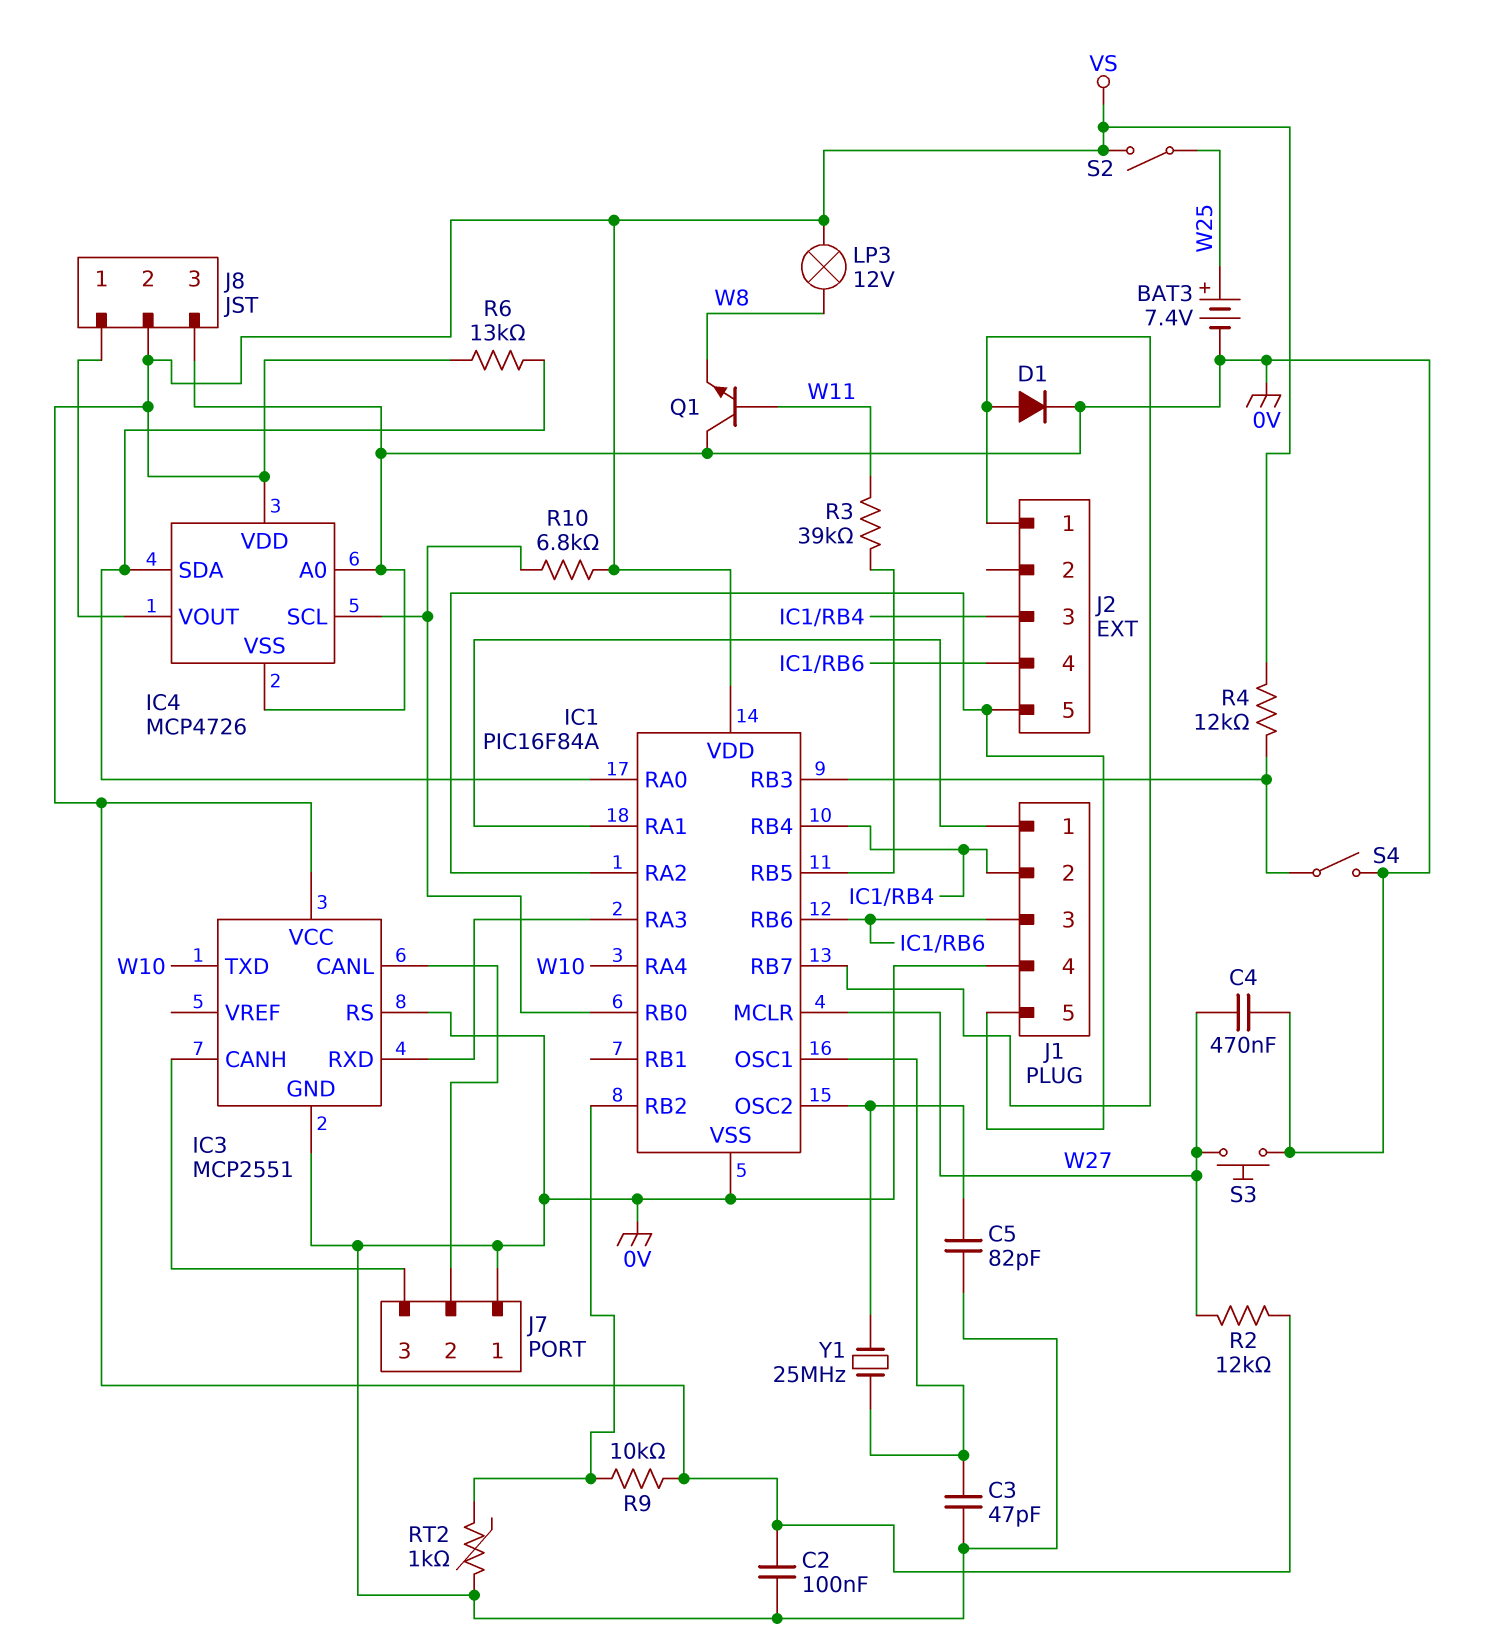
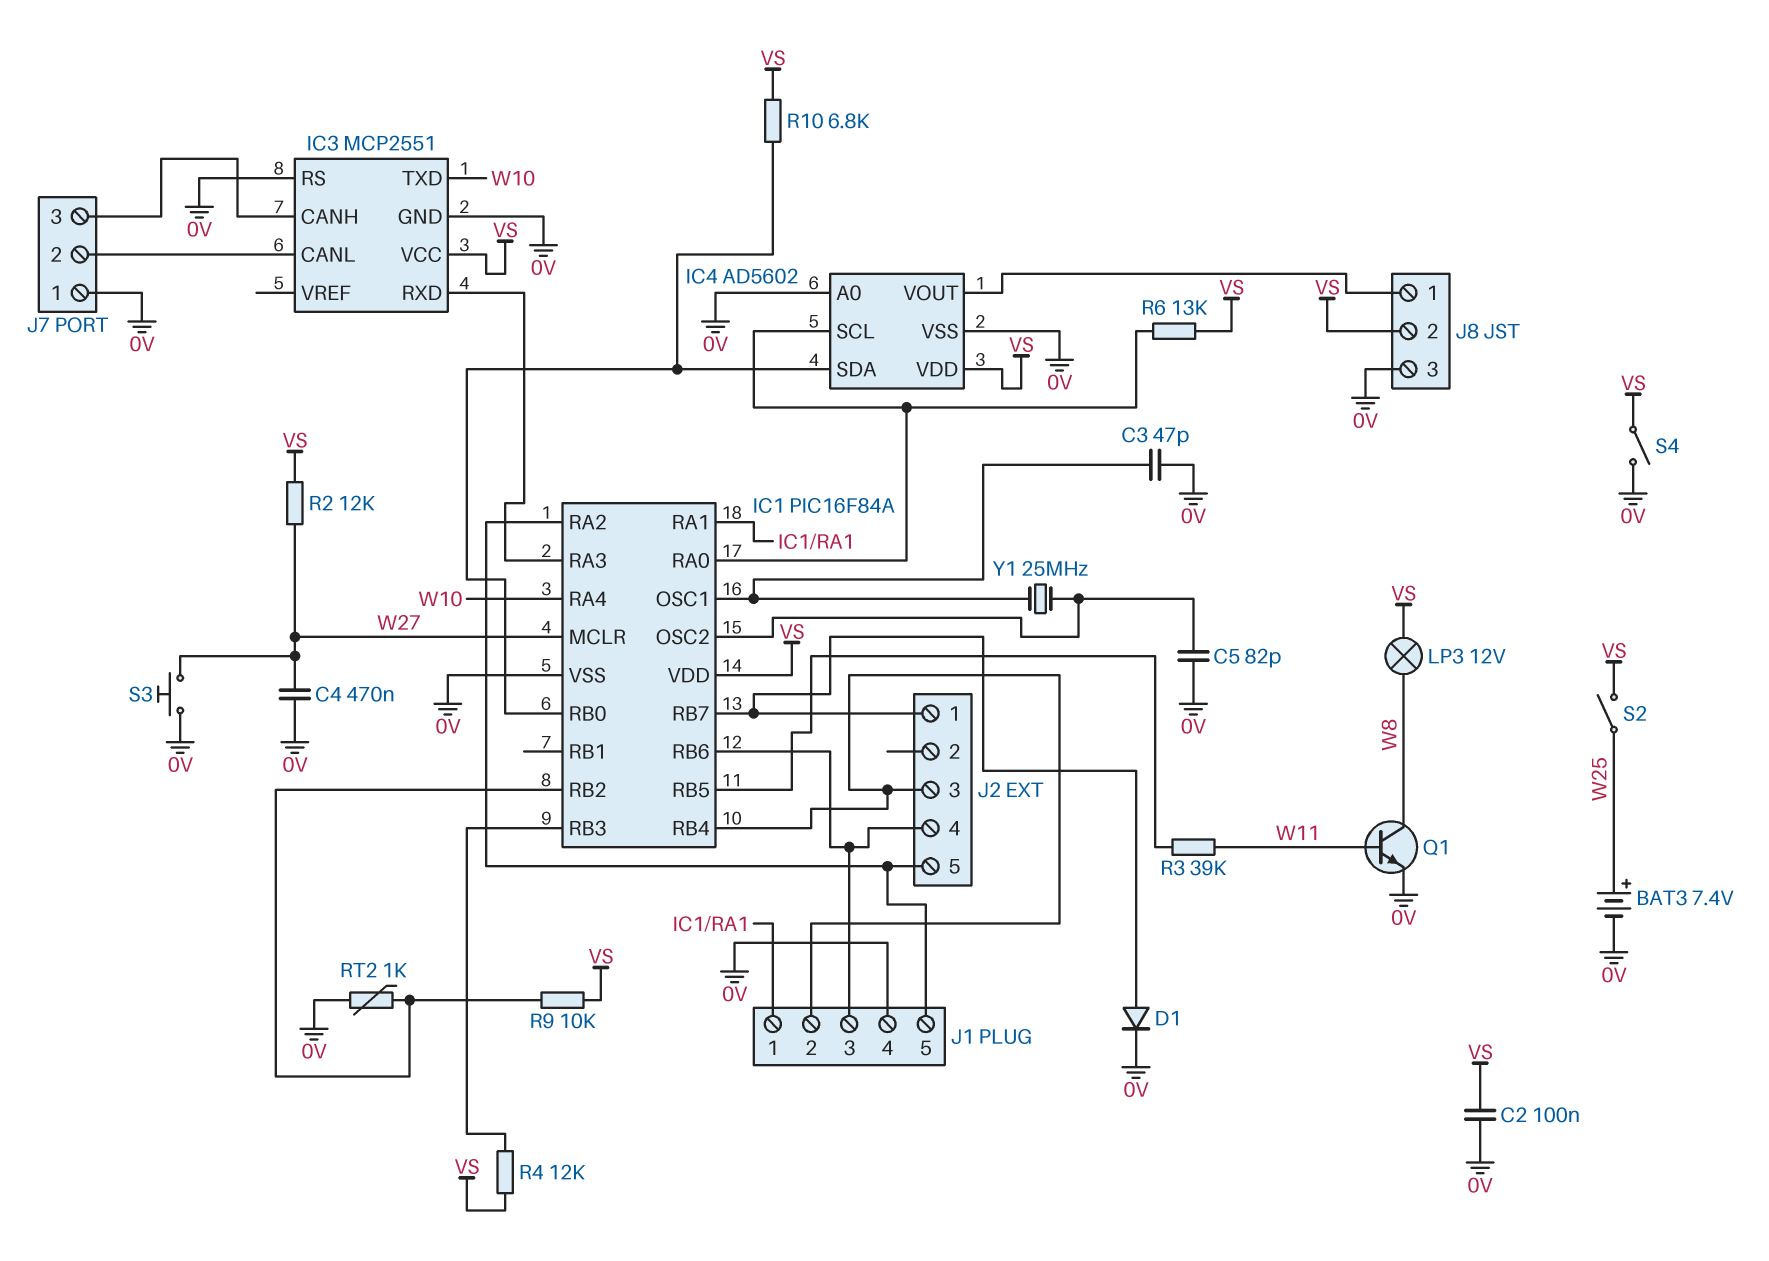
IC4: MCP4726 -> AD5602
IC4 pin SCL: IC1/RB0 -> IC1/RA0
IC4 pin SDA: IC1/RA0 -> IC1/RB0
Q1: NPN (B W11, C 0V, E W8) -> NPN (B W11, C W8, E 0V)
S4: switch (0V, IC1/RB3) -> switch (0V, VS)

